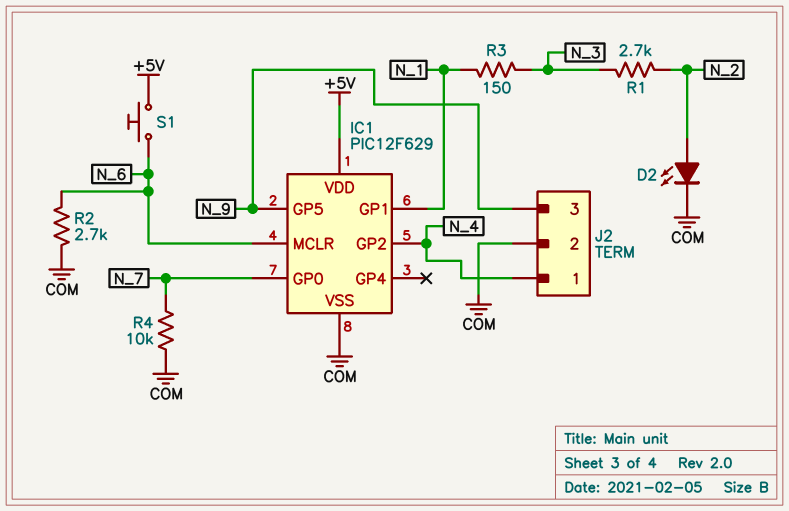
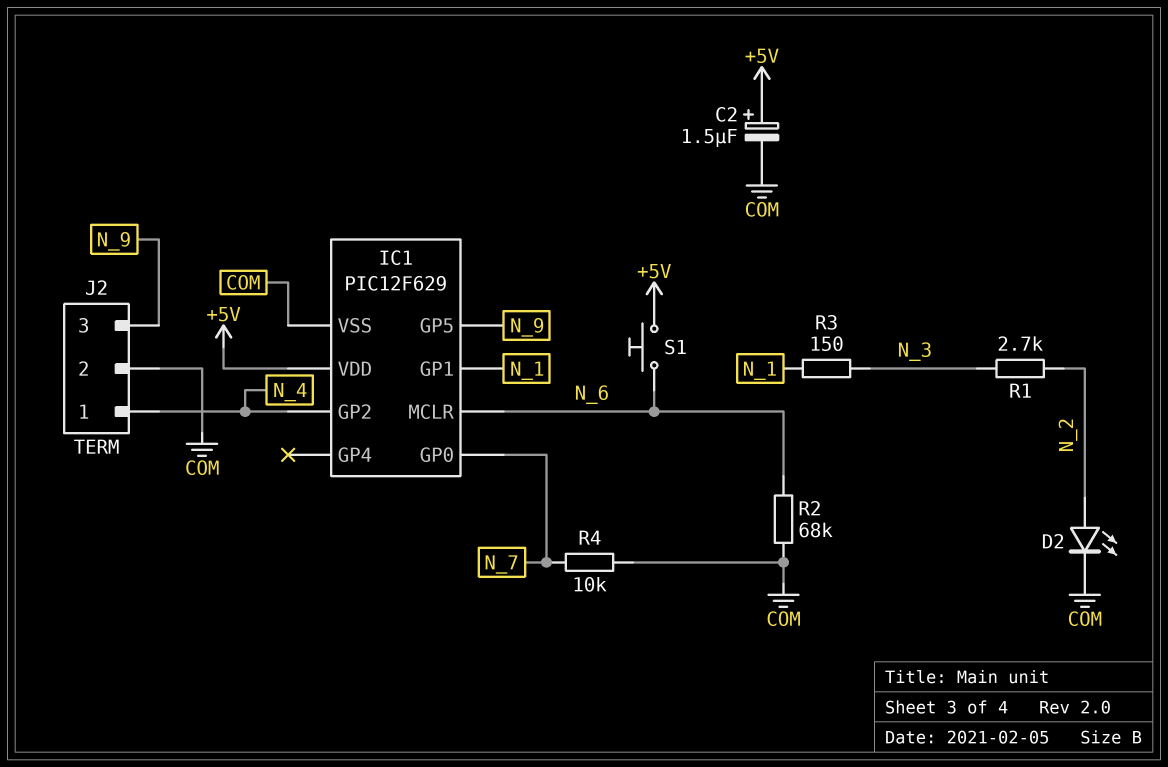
C2: none -> 1.5uF (plus +5V, minus COM)
R2: 2.7k (COM, N_6) -> 68k (COM, N_6)

